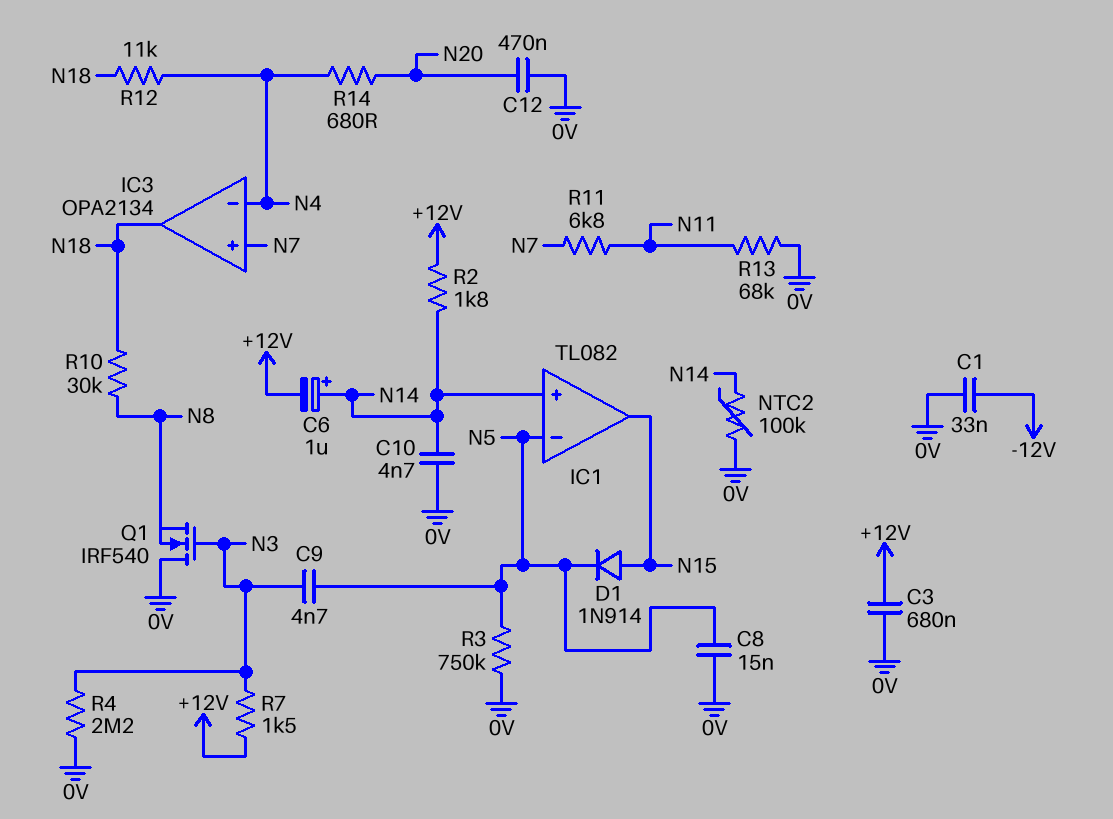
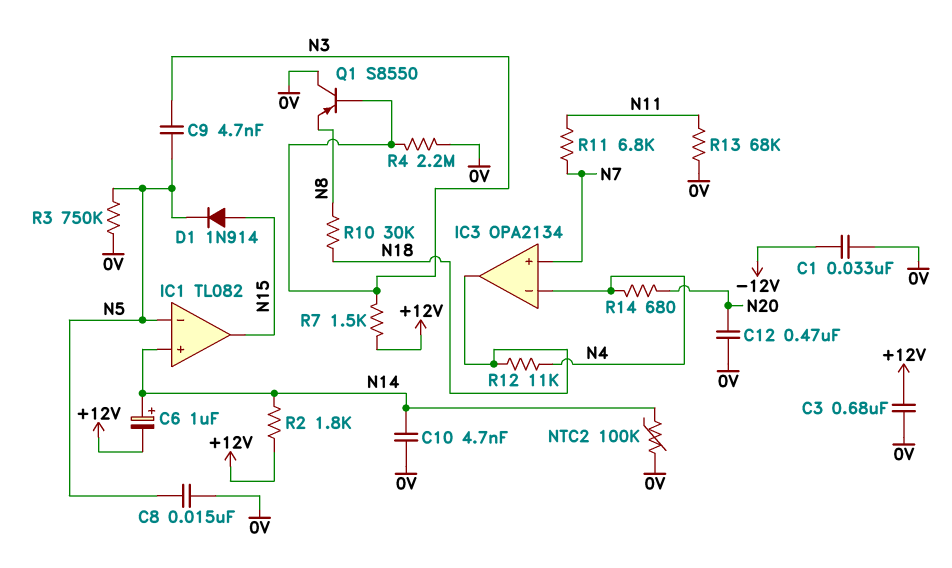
Q1: NMOS IRF540 (G N3, D 0V, S N8) -> PNP S8550 (B N3, C 0V, E N8)

